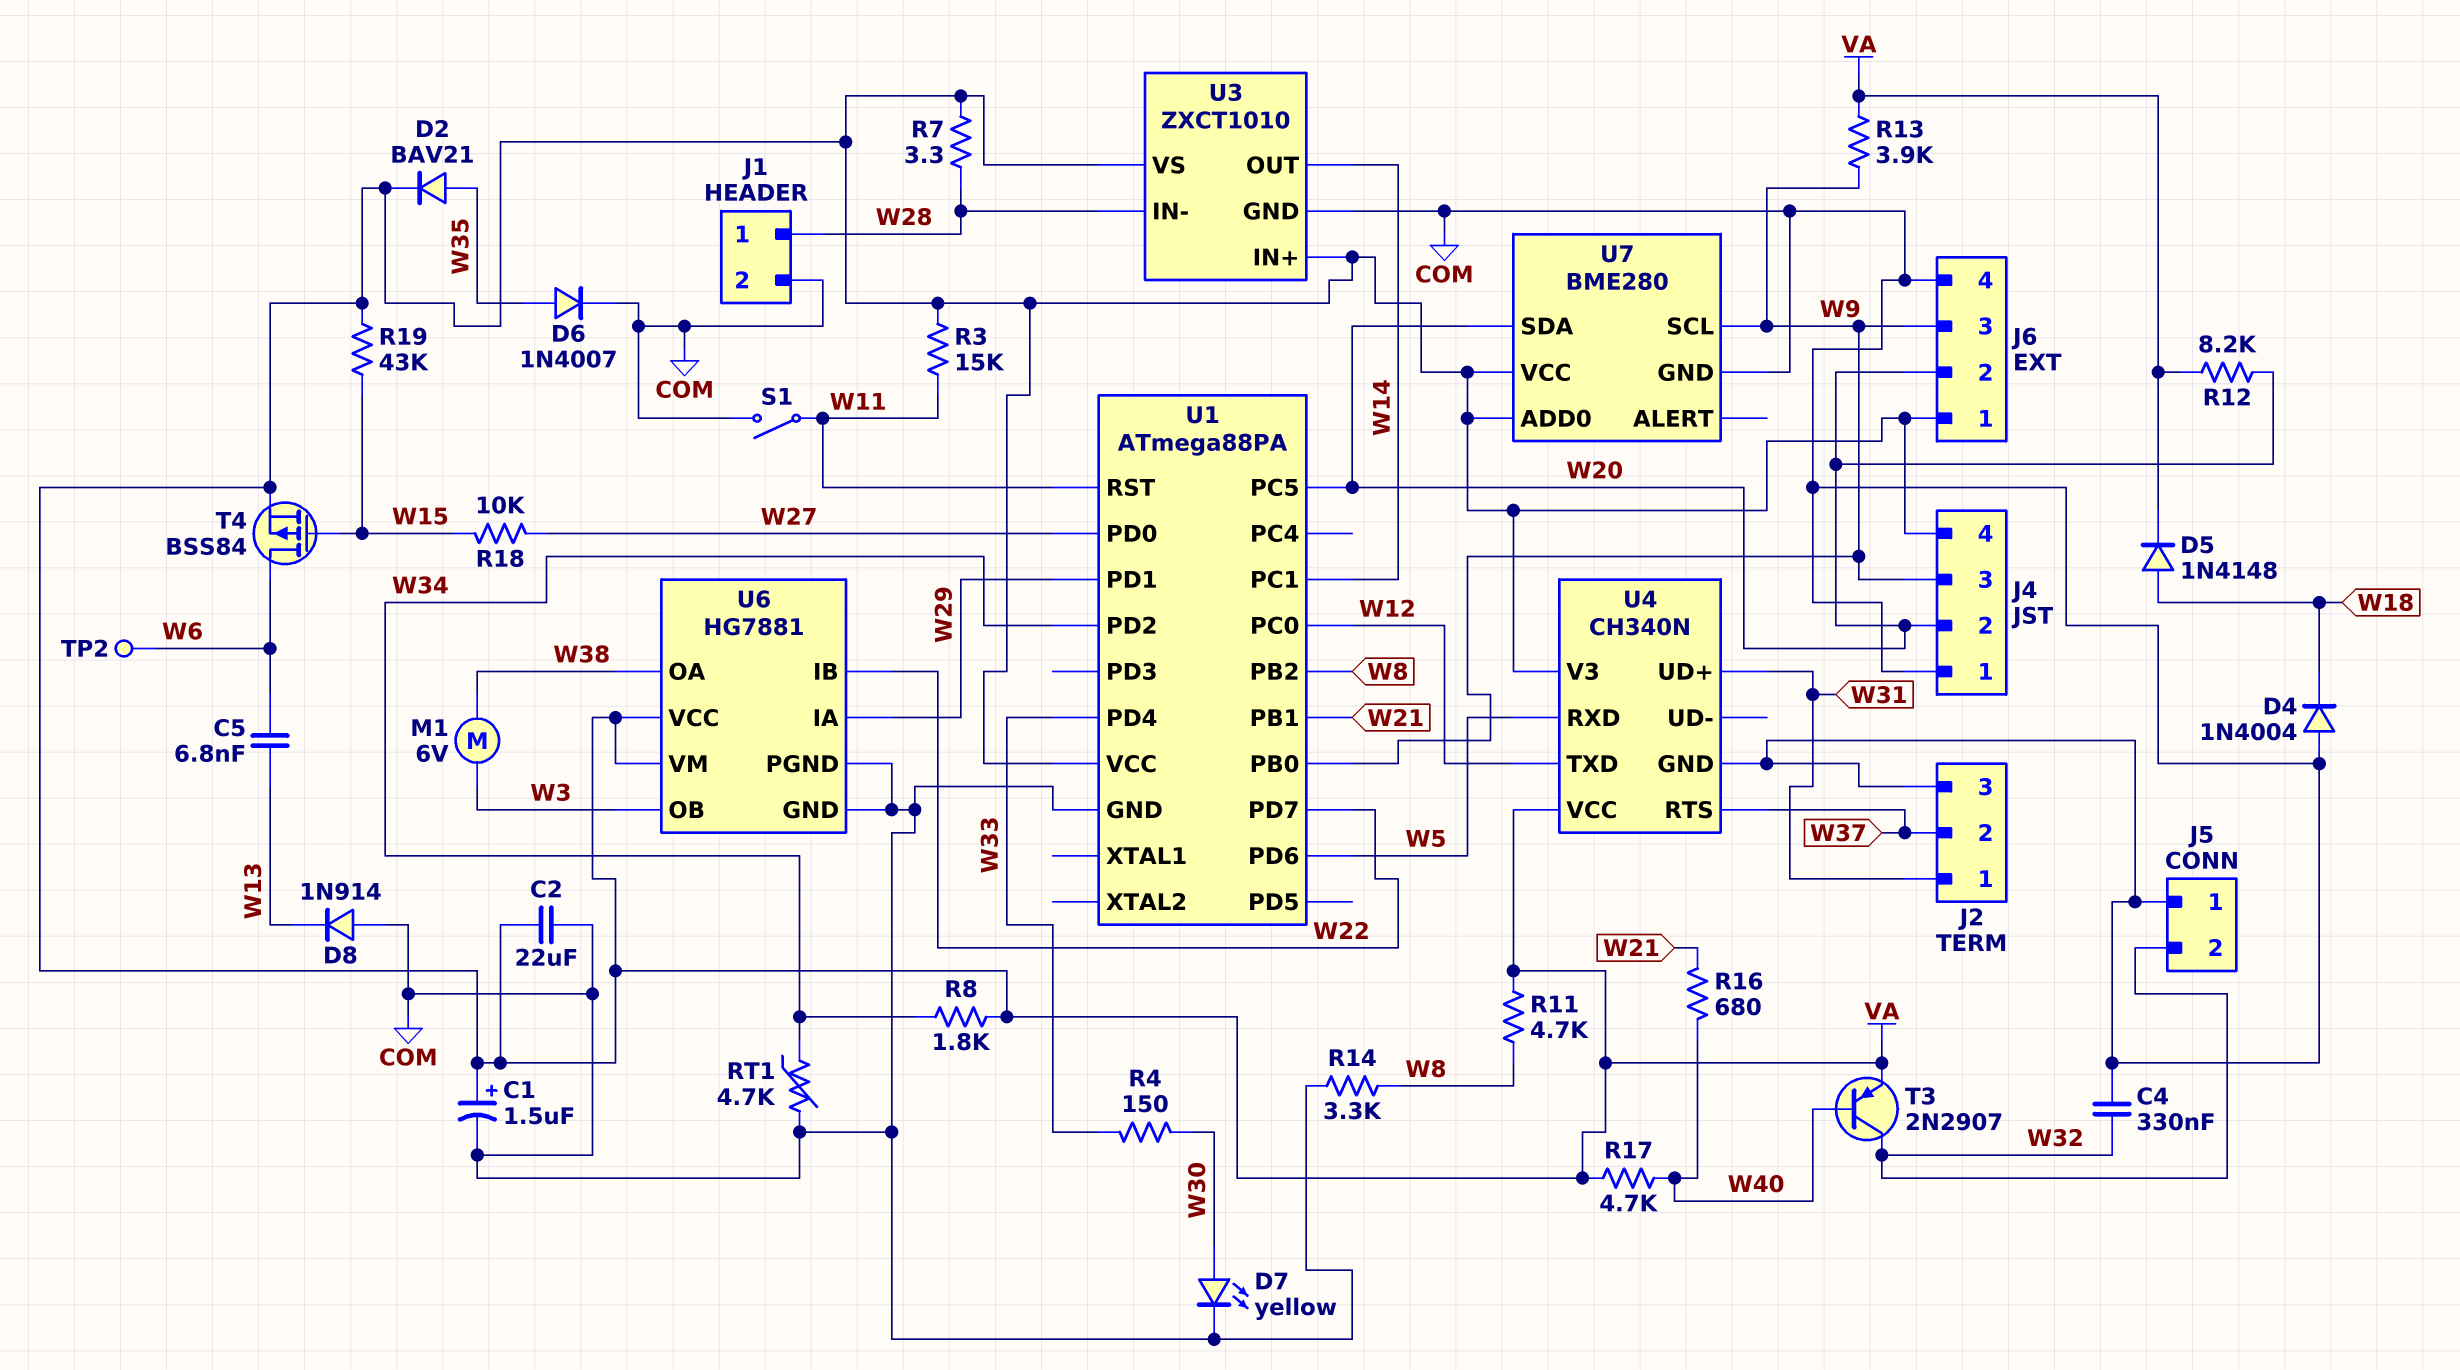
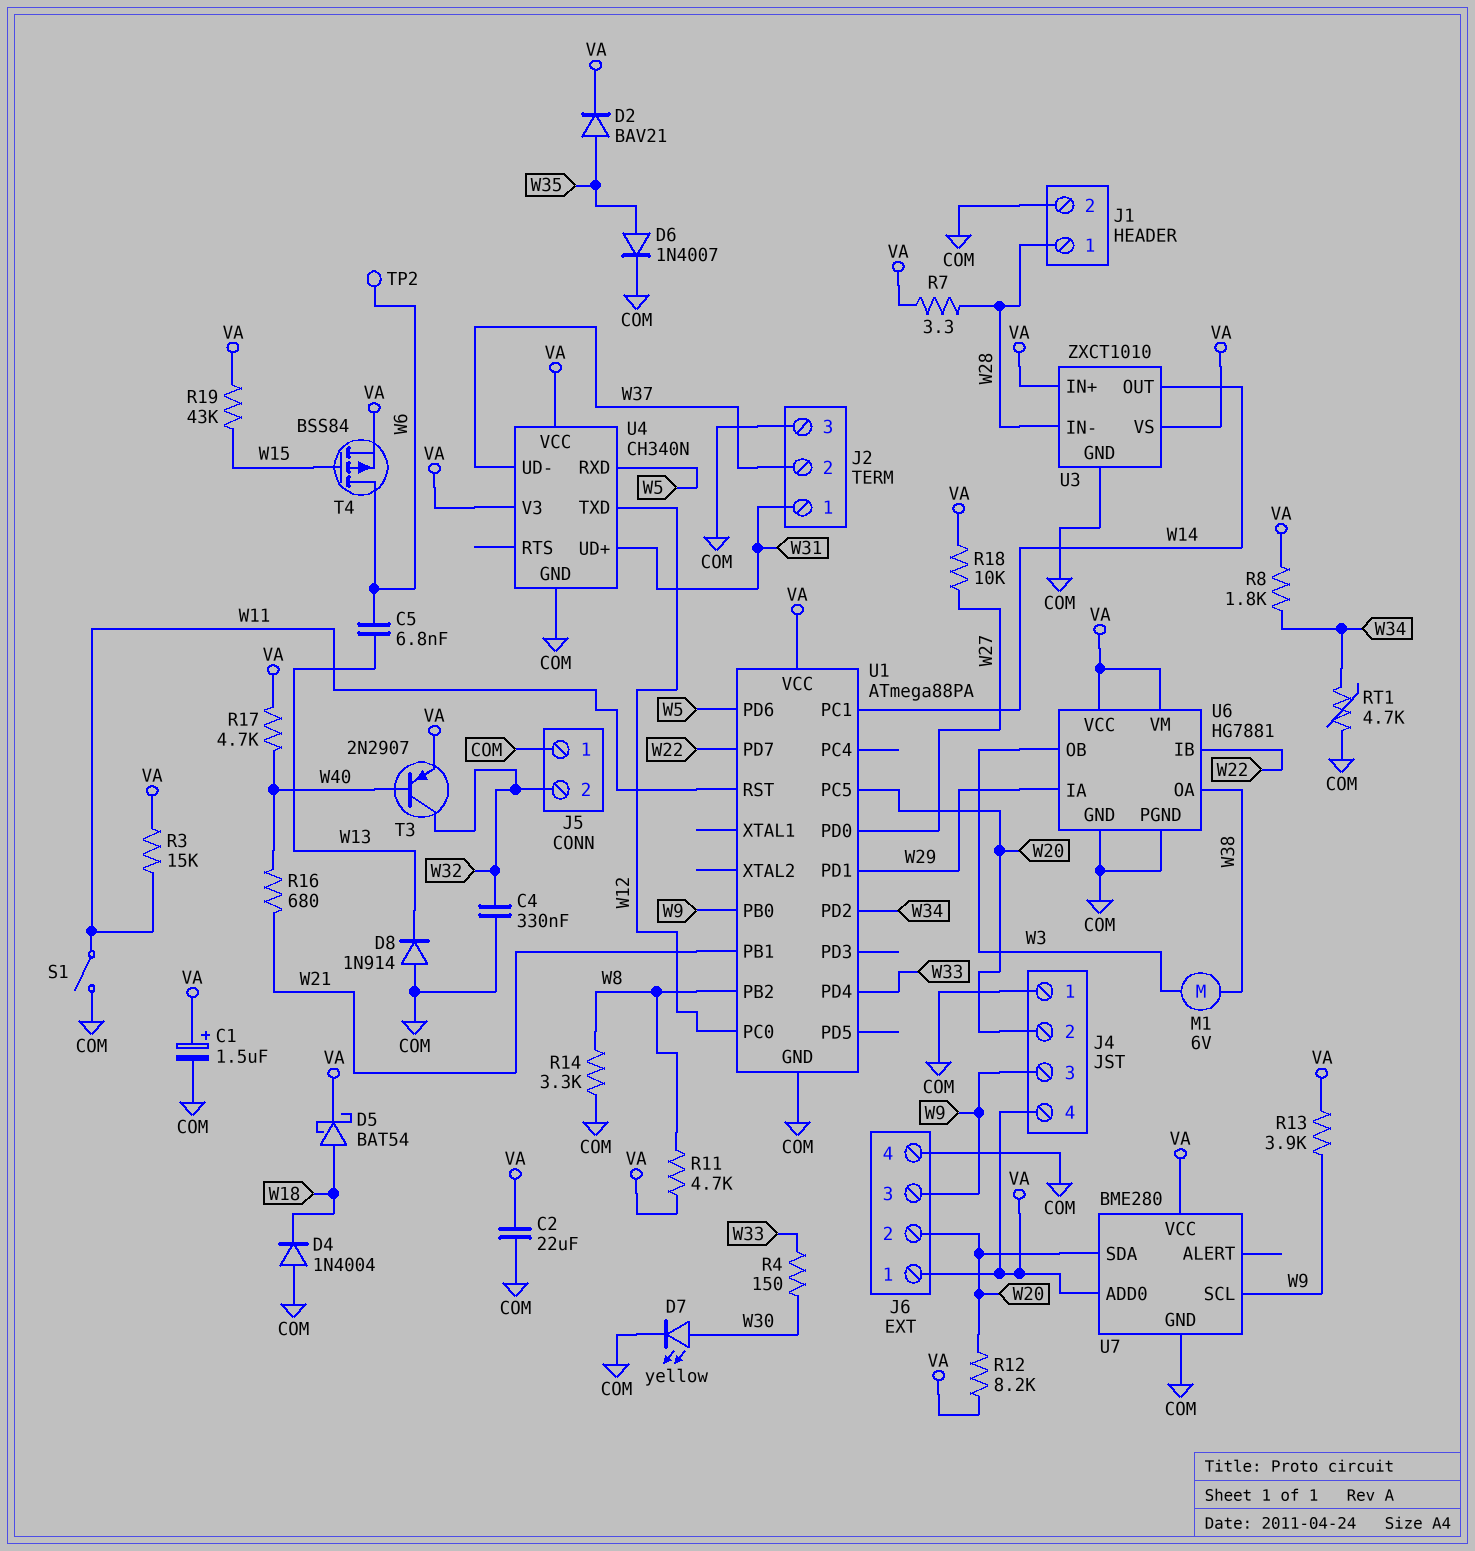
D5: diode 1N4148 (A W18, K VA) -> schottky BAT54 (A W18, K VA)
R18: 10k (W15, W27) -> 10k (VA, W27)
U4 pin RTS: W37 -> none
U4 pin UD-: none -> W37

